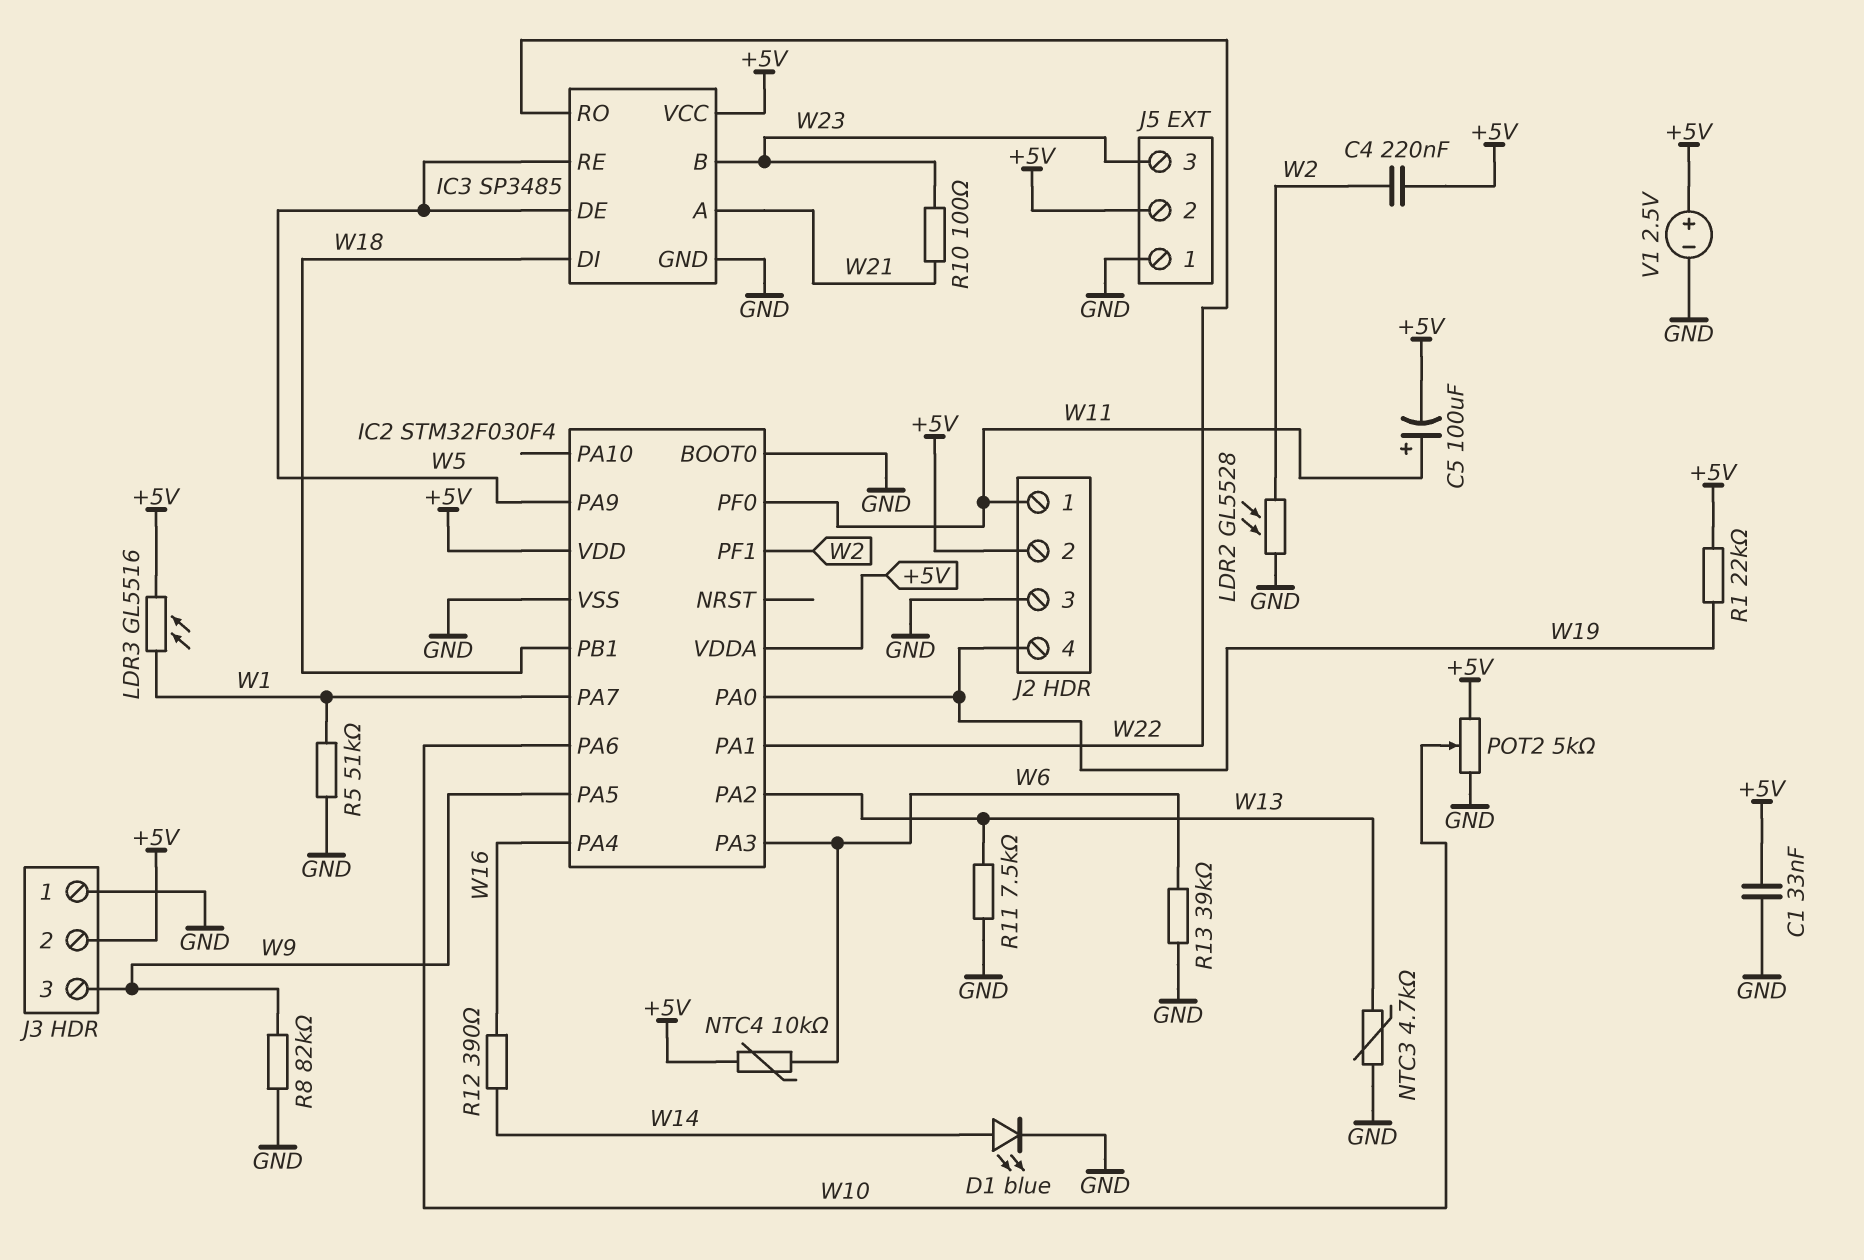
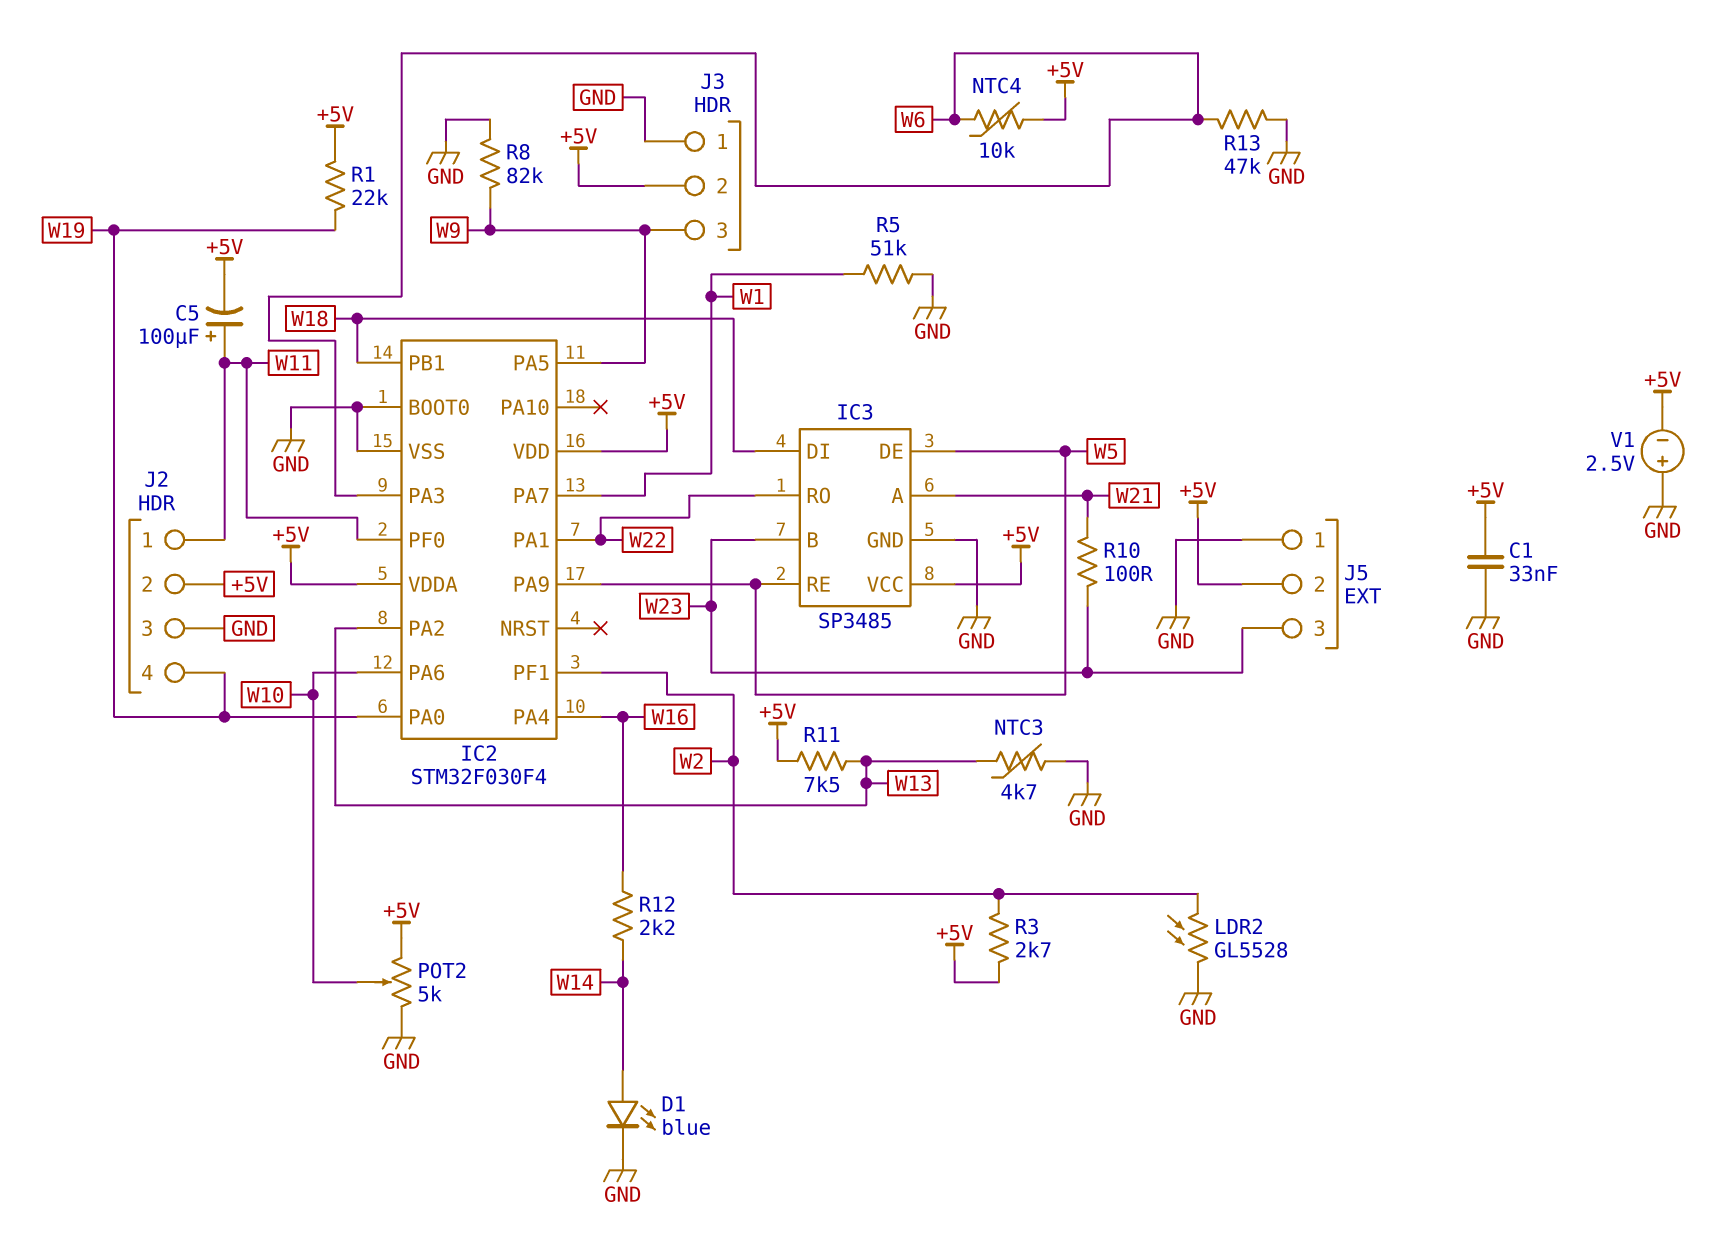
C4: 220nF (+5V, W2) -> none
LDR3: GL5516 (+5V, W1) -> none
R3: none -> 2.7k (+5V, W2)
R11: 7.5k (GND, W13) -> 7.5k (+5V, W13)
R12: 390 (W14, W16) -> 2.2k (W14, W16)
R13: 39k (GND, W6) -> 47k (GND, W6)
V1: 2.5V (plus +5V, minus GND) -> 2.5V (plus GND, minus +5V)

